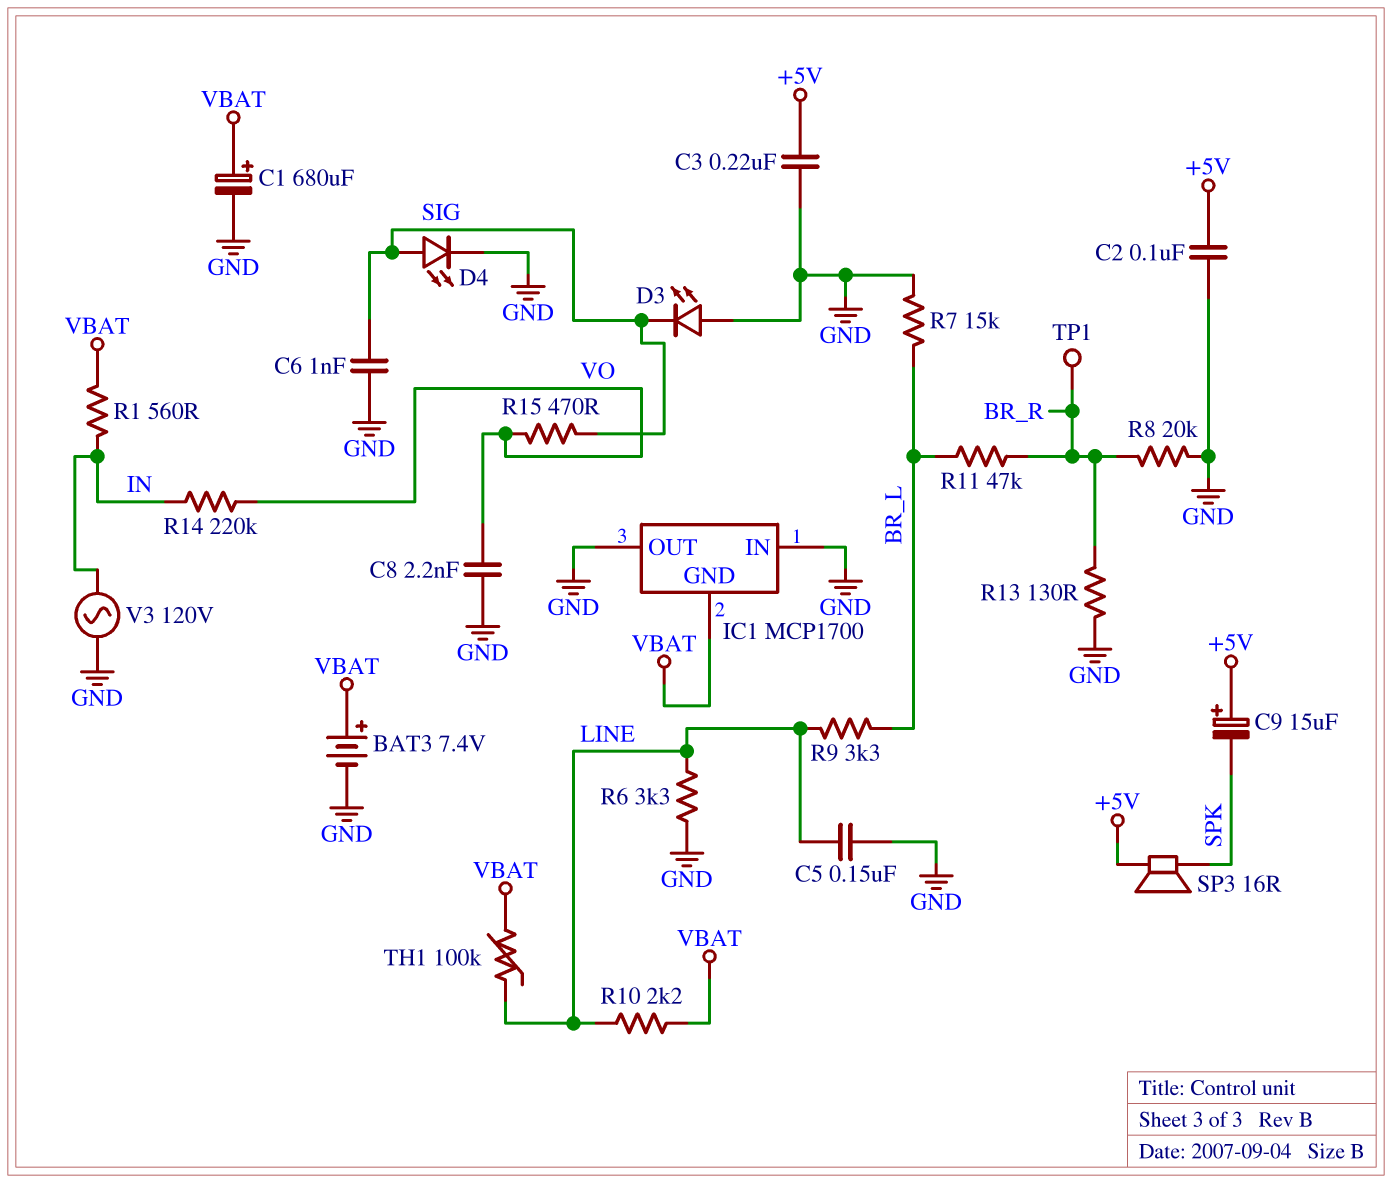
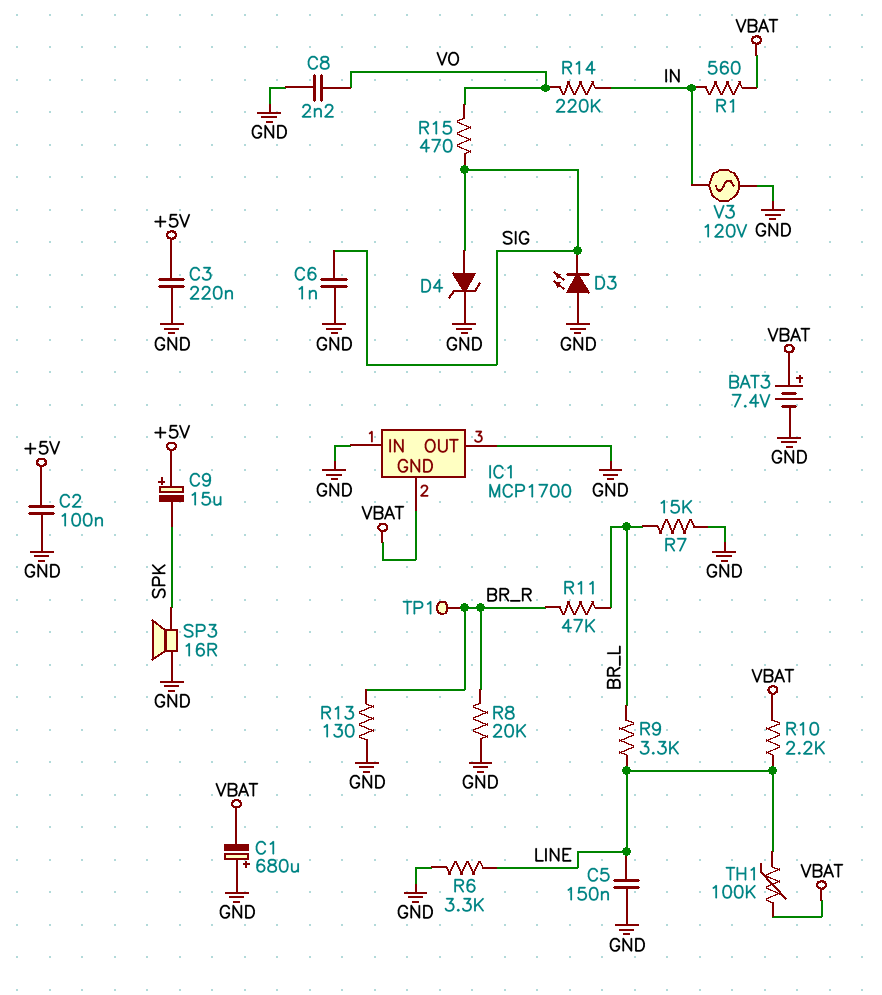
C1: 680uF (plus VBAT, minus GND) -> 680uF (plus GND, minus VBAT)
D4: LED (A SIG, K GND) -> zener (A SIG, K GND)
SP3: speaker 16R (+5V, SPK) -> speaker 16R (GND, SPK)

